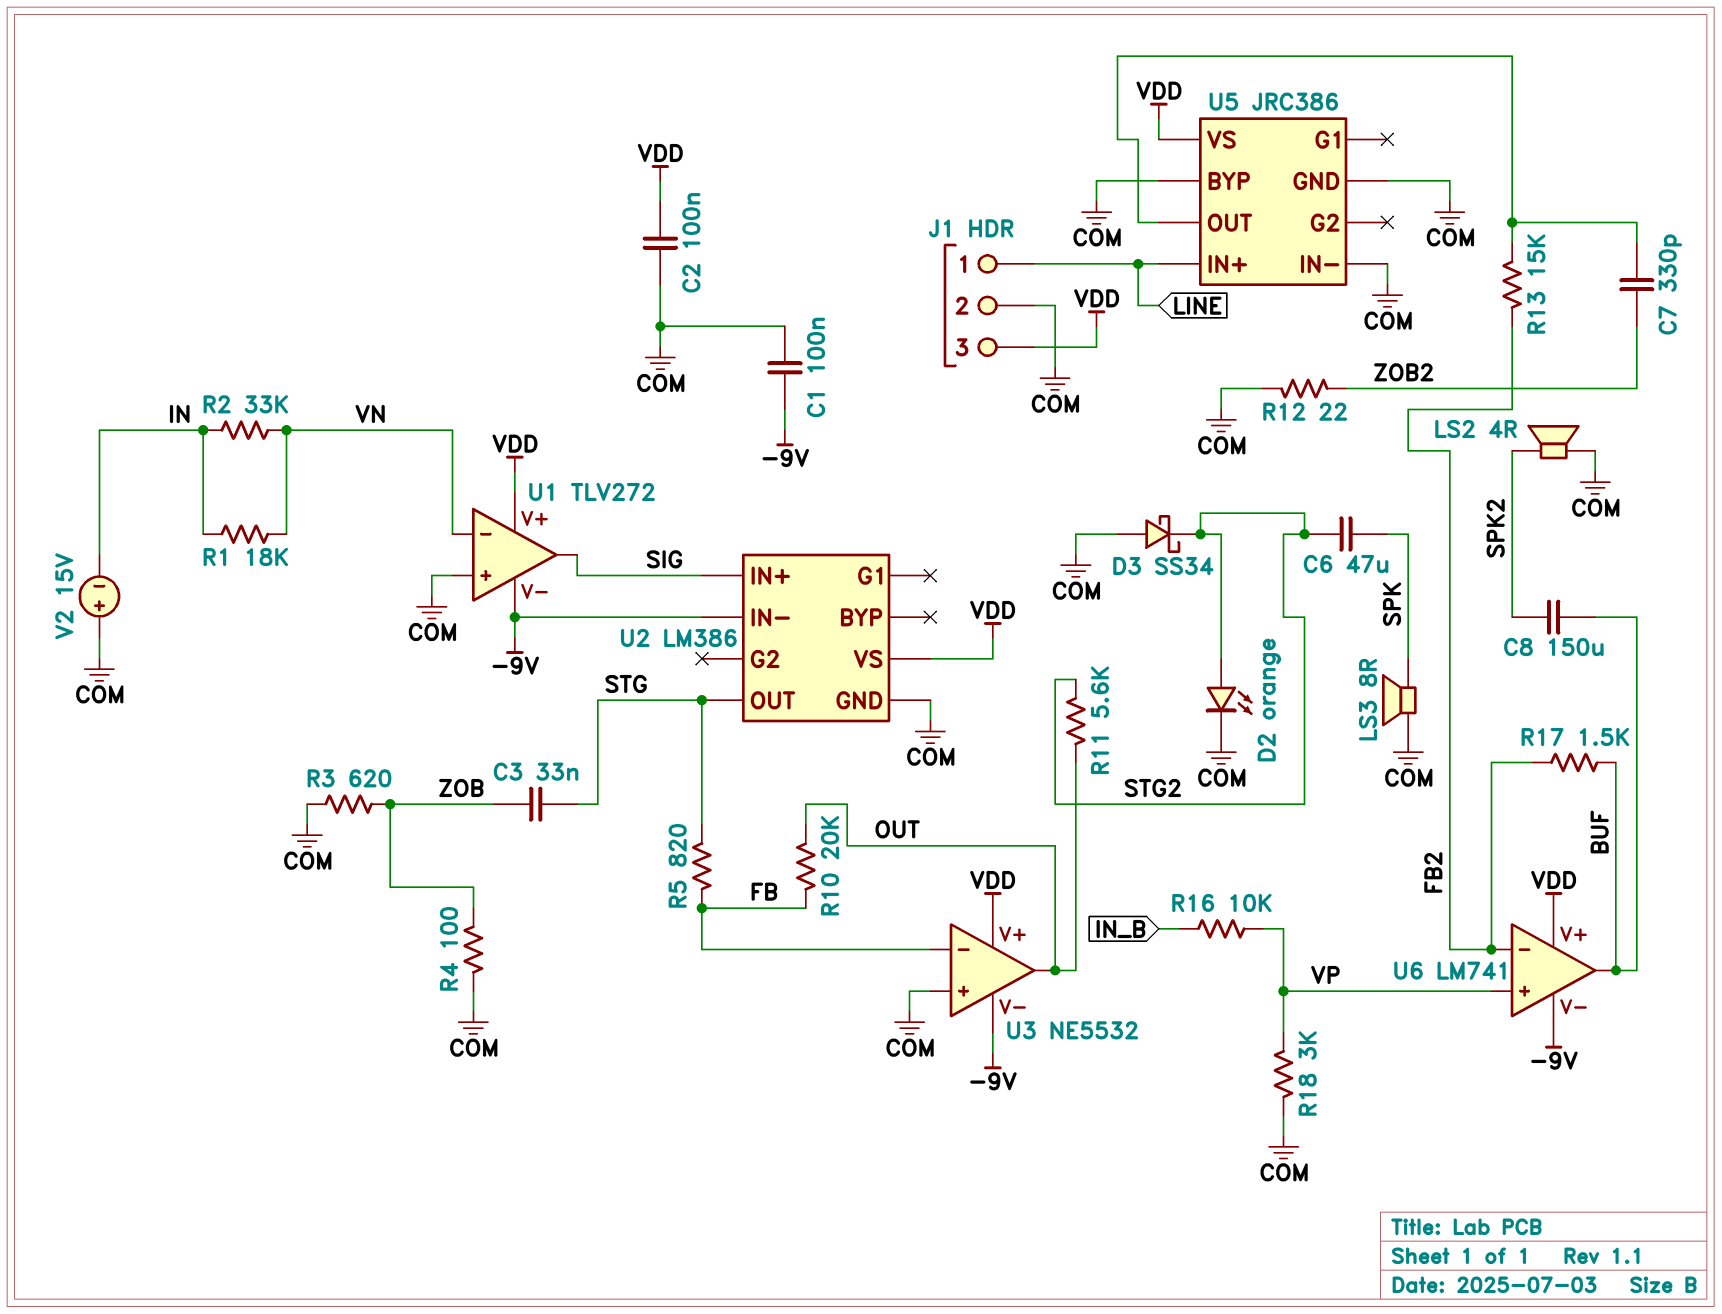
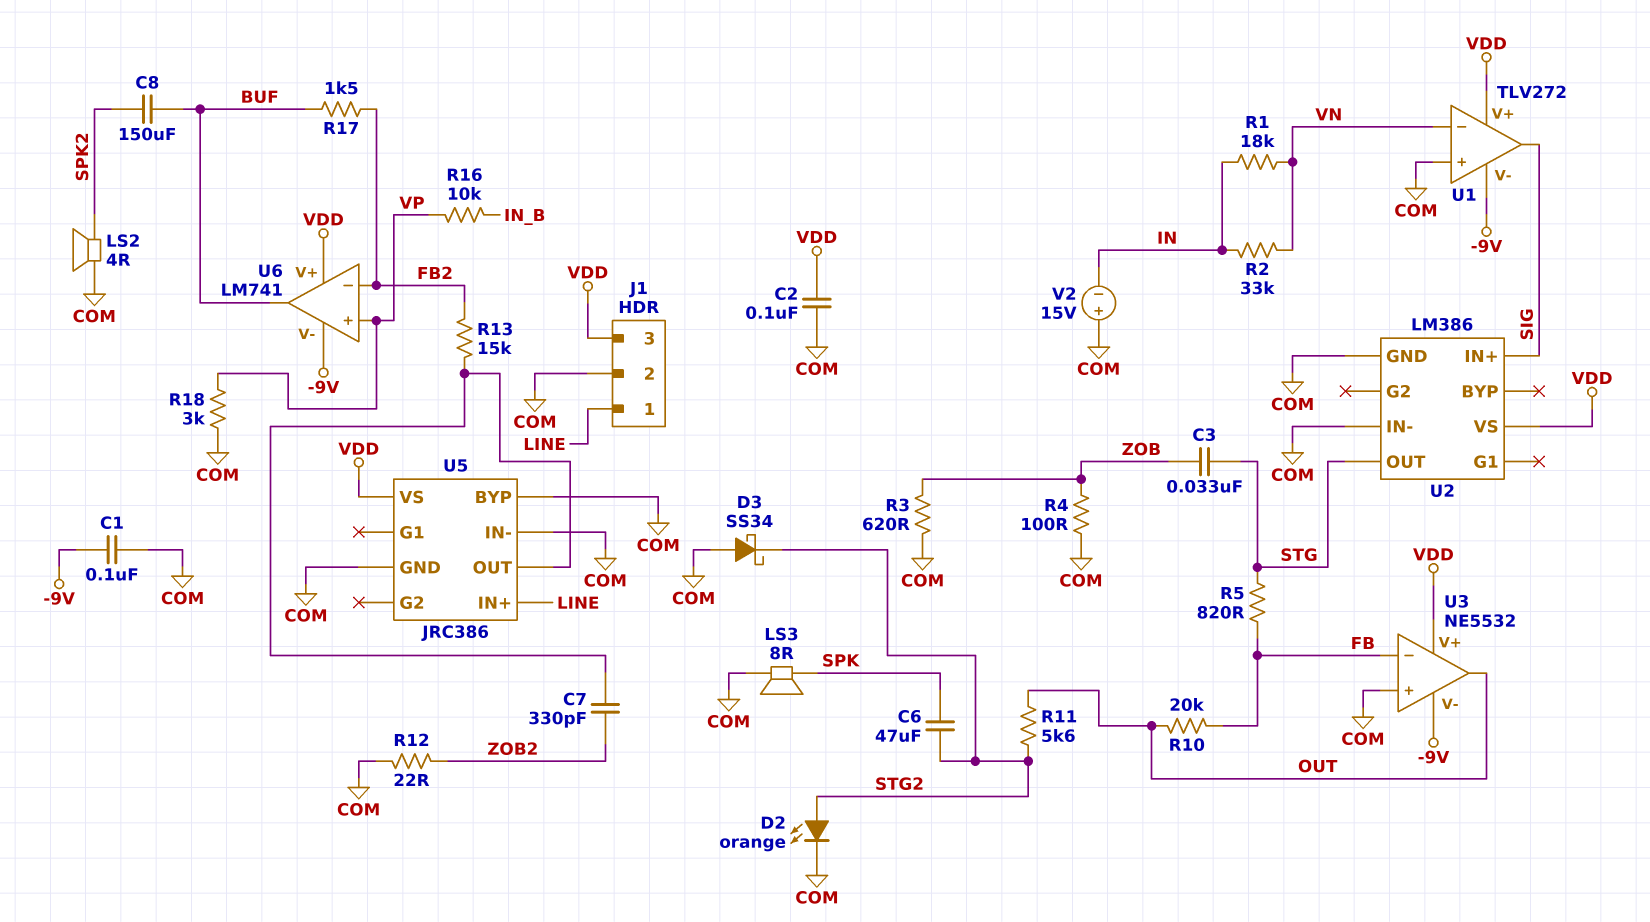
U2 pin IN-: -9V -> COM

